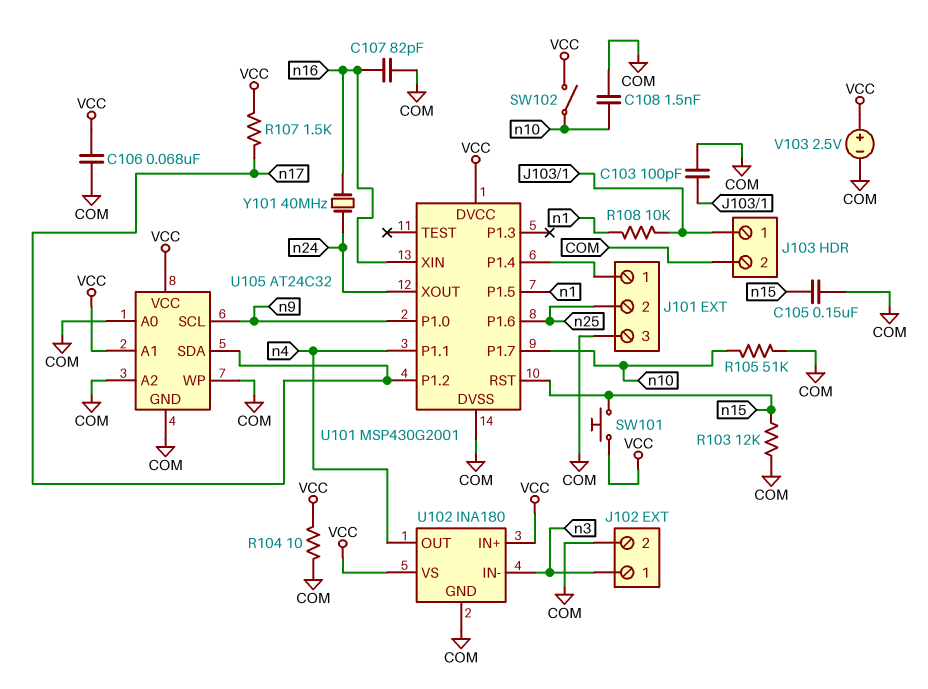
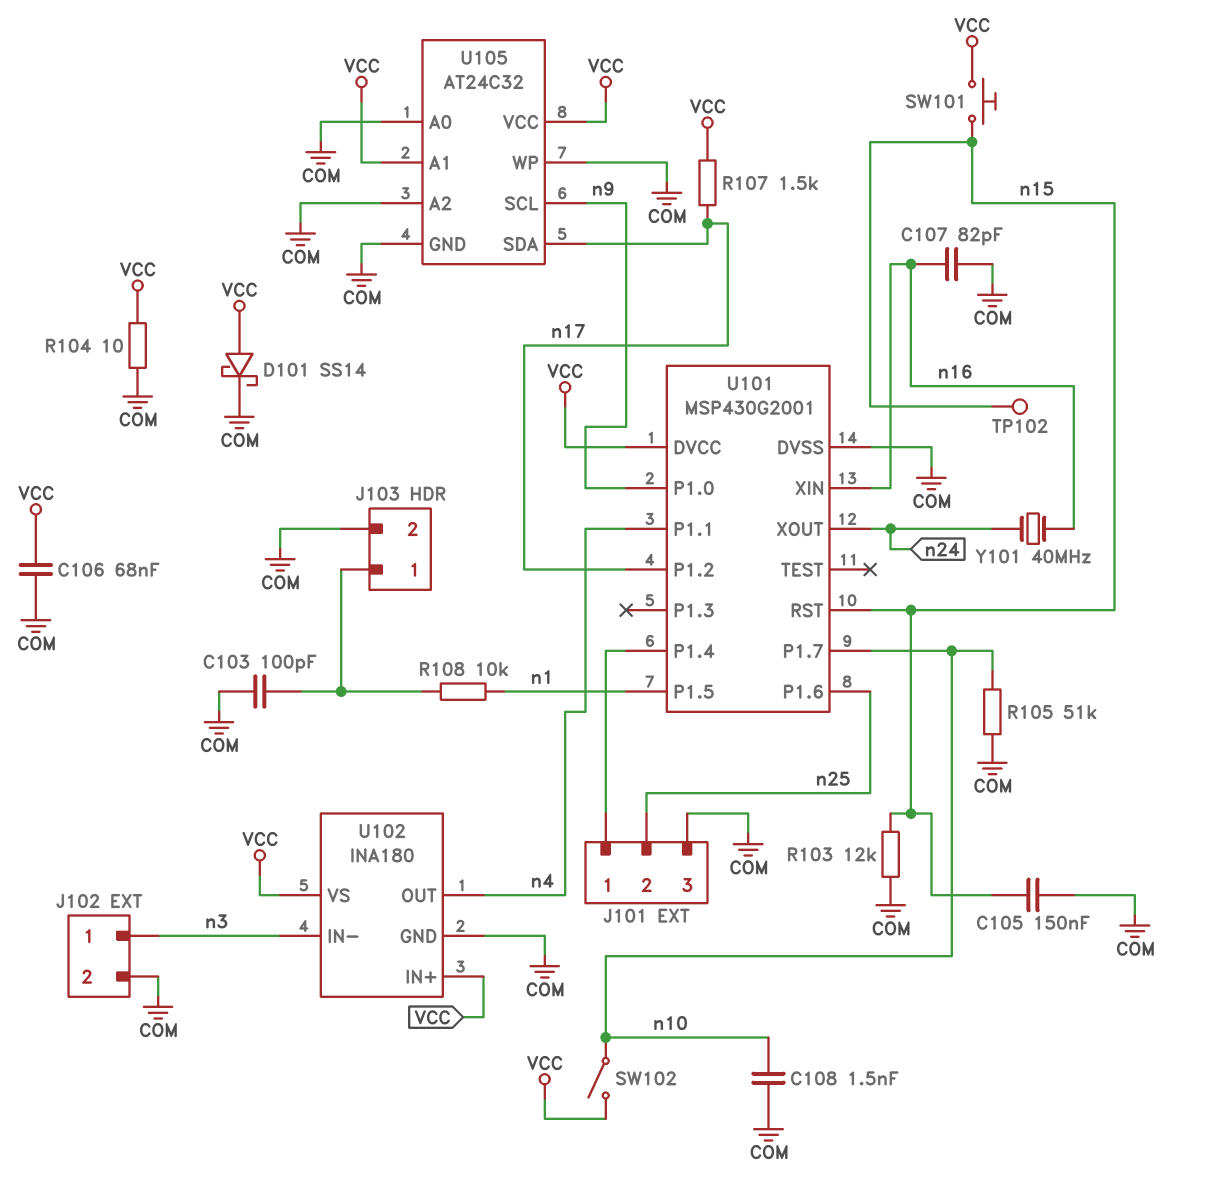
D101: none -> schottky SS14 (A VCC, K COM)
TP102: none -> test point (n15)
V103: 2.5V (plus VCC, minus COM) -> none

